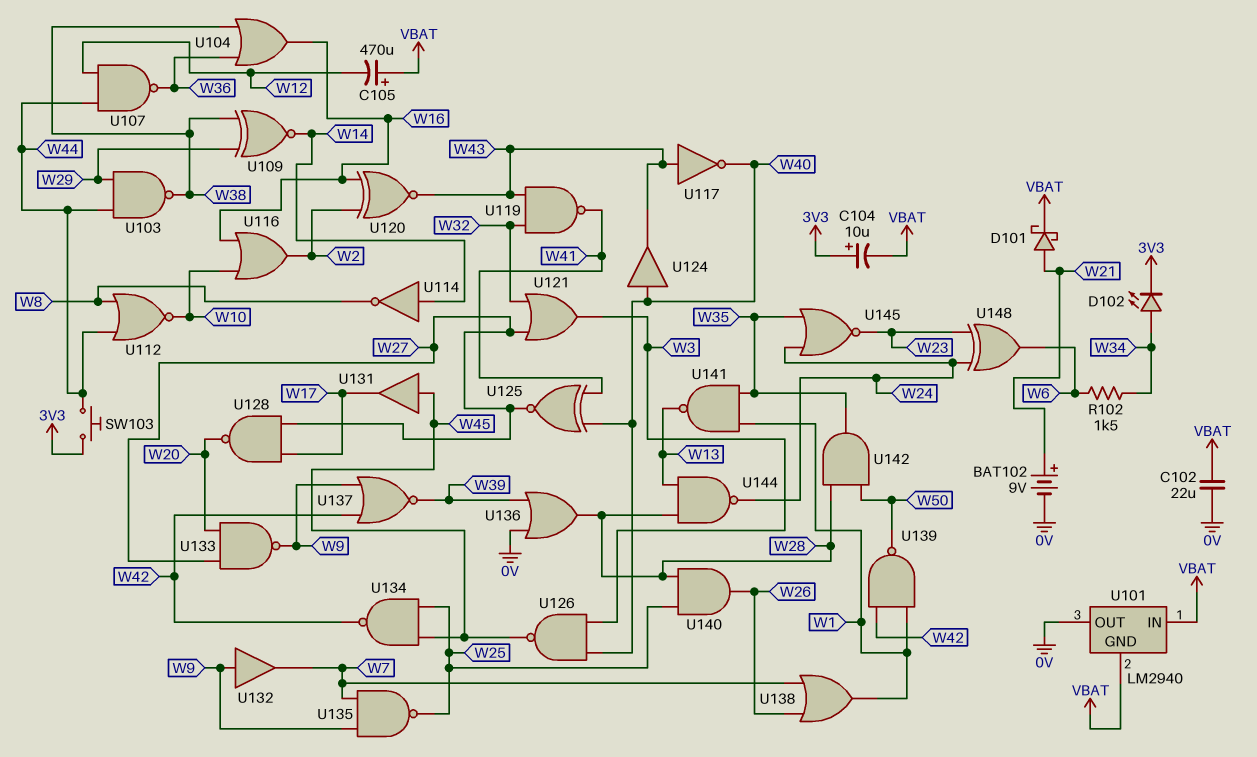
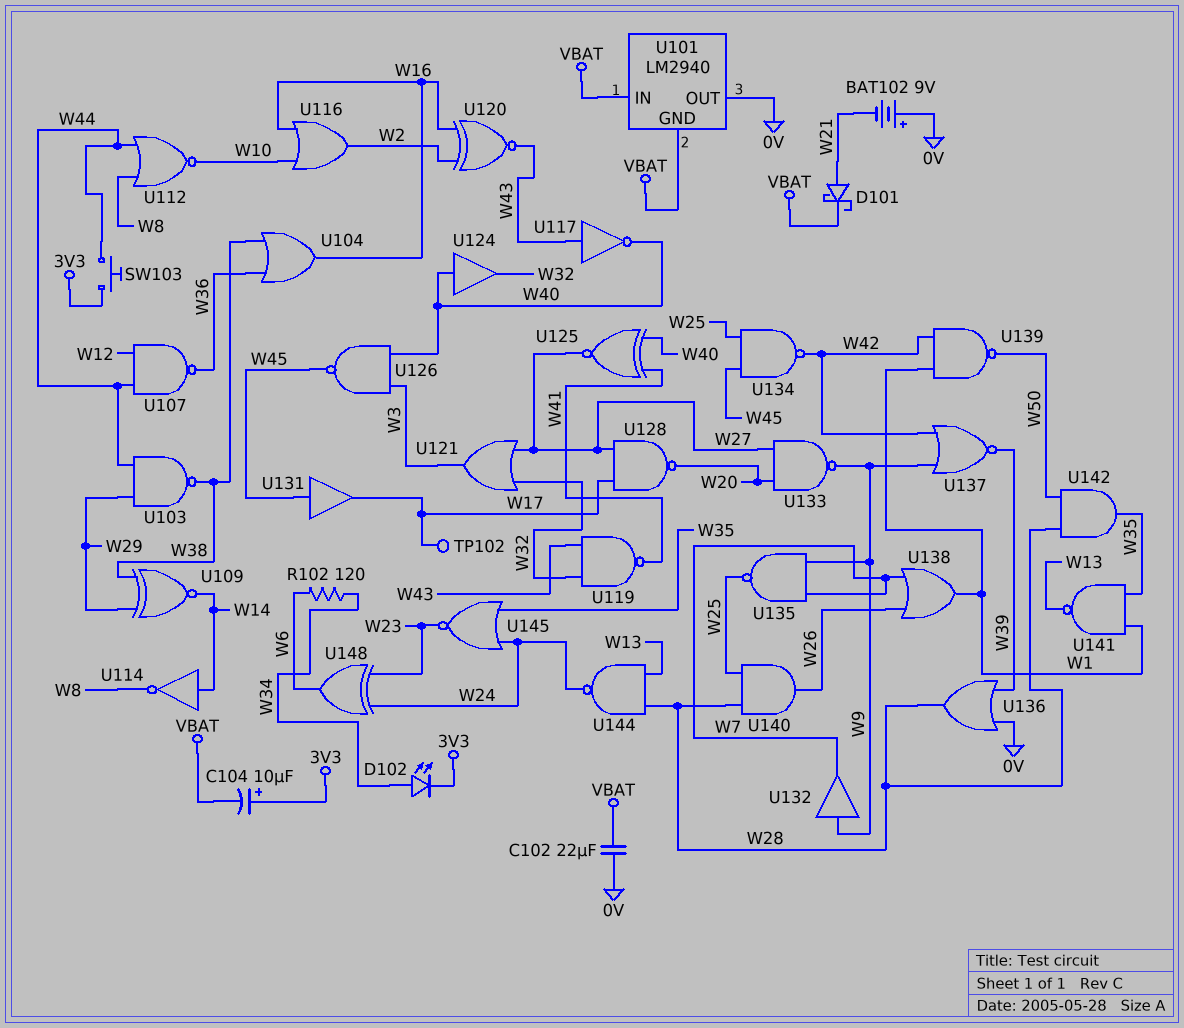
BAT102: 9V (plus W21, minus 0V) -> 9V (plus 0V, minus W21)
C105: 470uF (plus VBAT, minus W12) -> none
R102: 1.5k (W6, W34) -> 120 (W6, W34)
TP102: none -> test point (W17)
U124: buffer (in W40, out W43) -> buffer (in W40, out W32)

